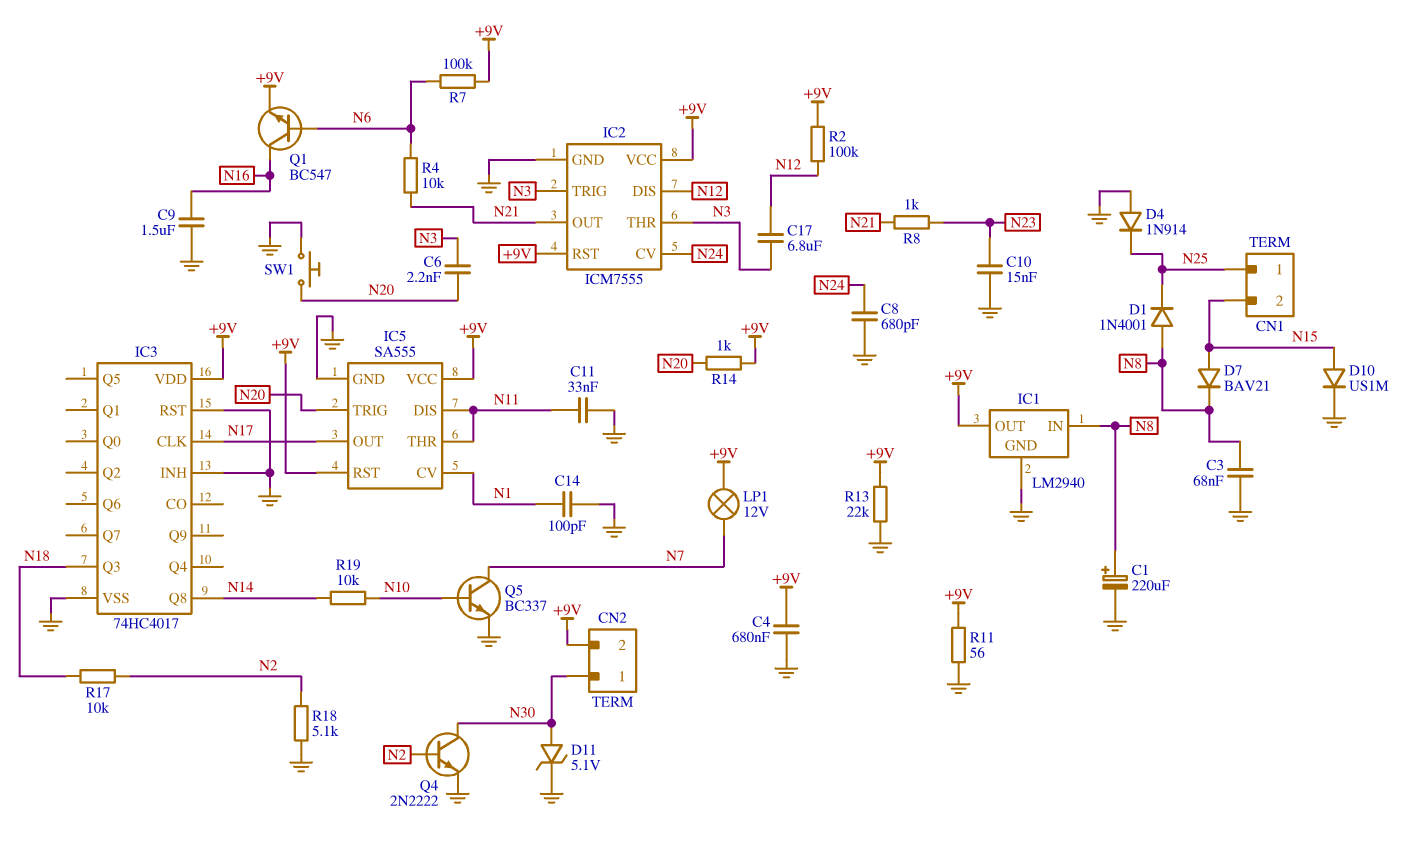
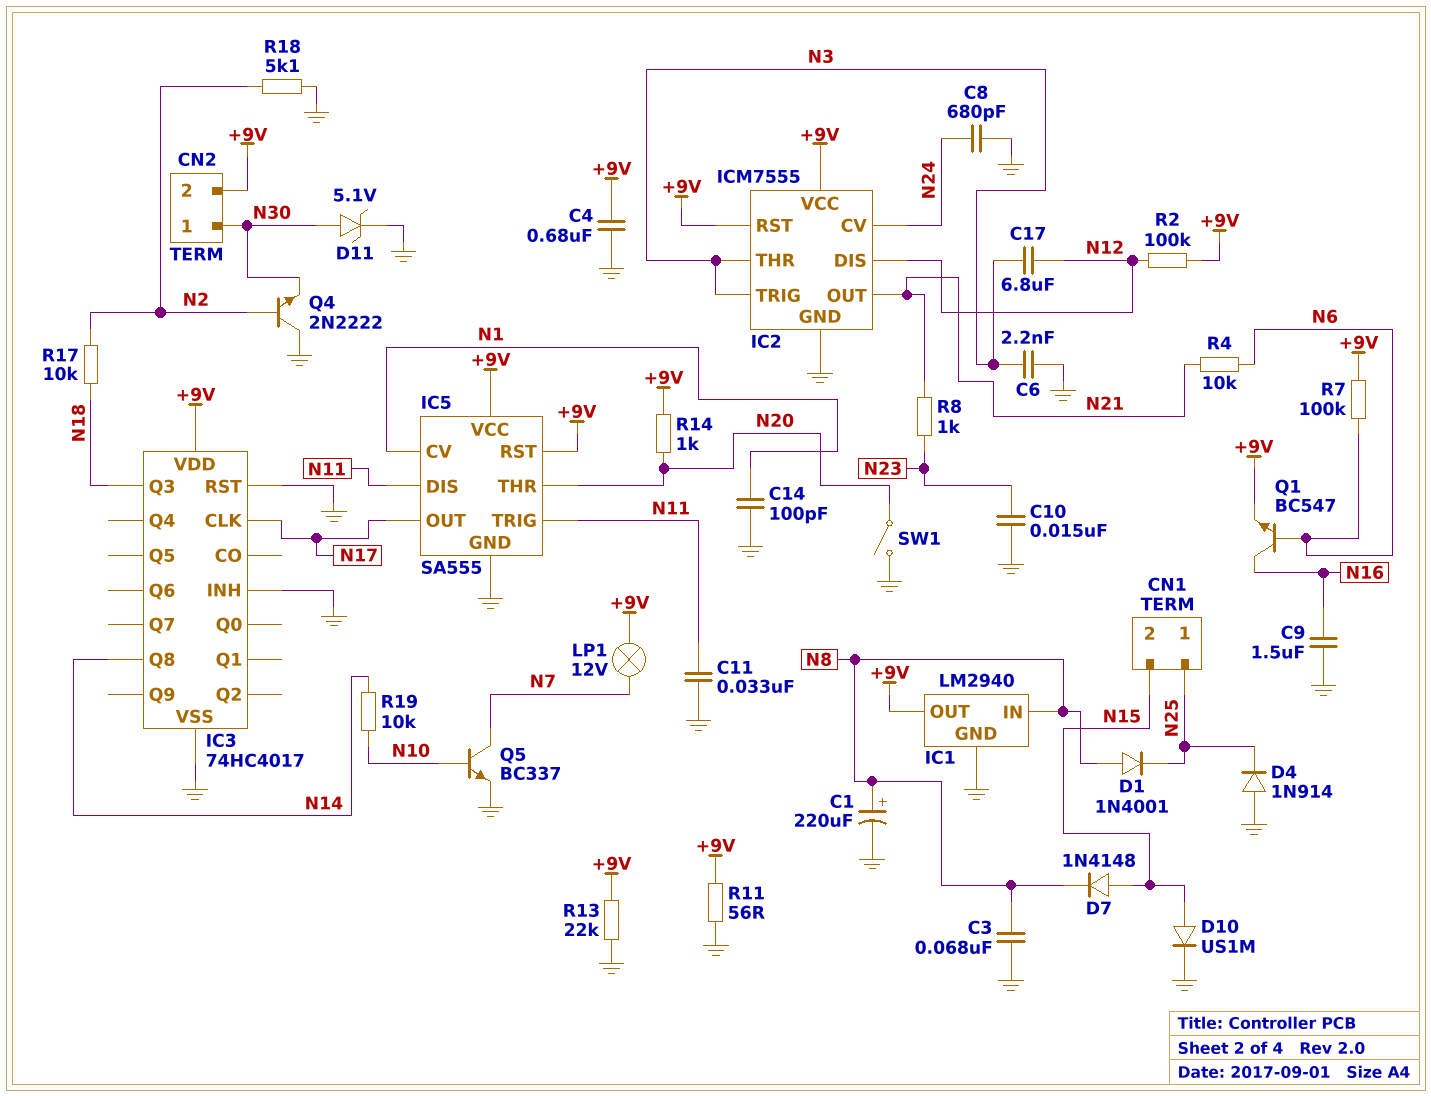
C6: 2.2nF (N3, N20) -> 2.2nF (GND, N3)
D7: diode BAV21 (A N15, K N8) -> diode 1N4148 (A N15, K N8)
IC5 pin THR: N11 -> N20
IC5 pin TRIG: N20 -> N11
Q4: NPN 2N2222 (B N2, C N30, E GND) -> NPN 2N2222 (B N2, C GND, E N30)
SW1: button (GND, N20) -> switch (GND, N20)

